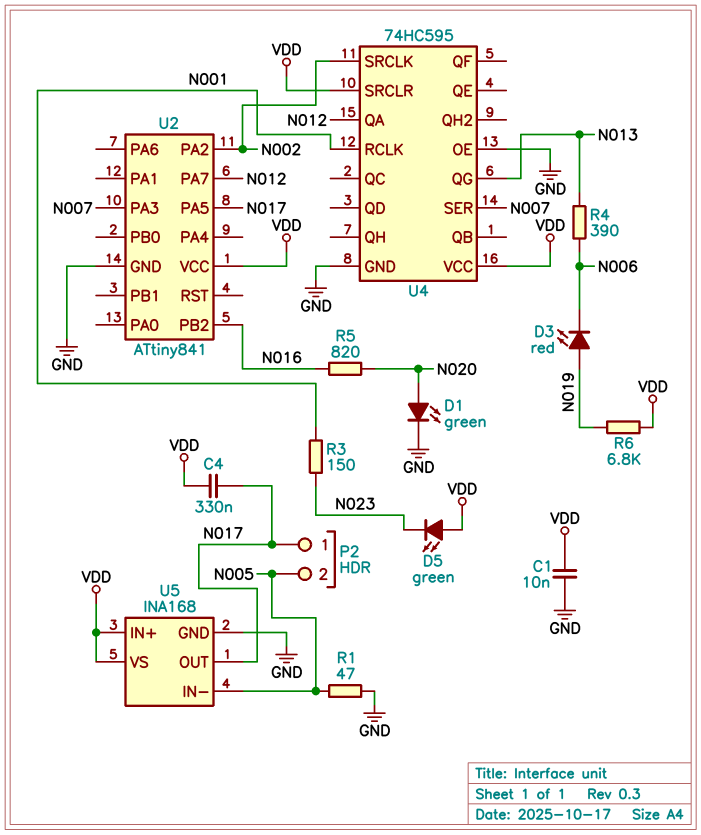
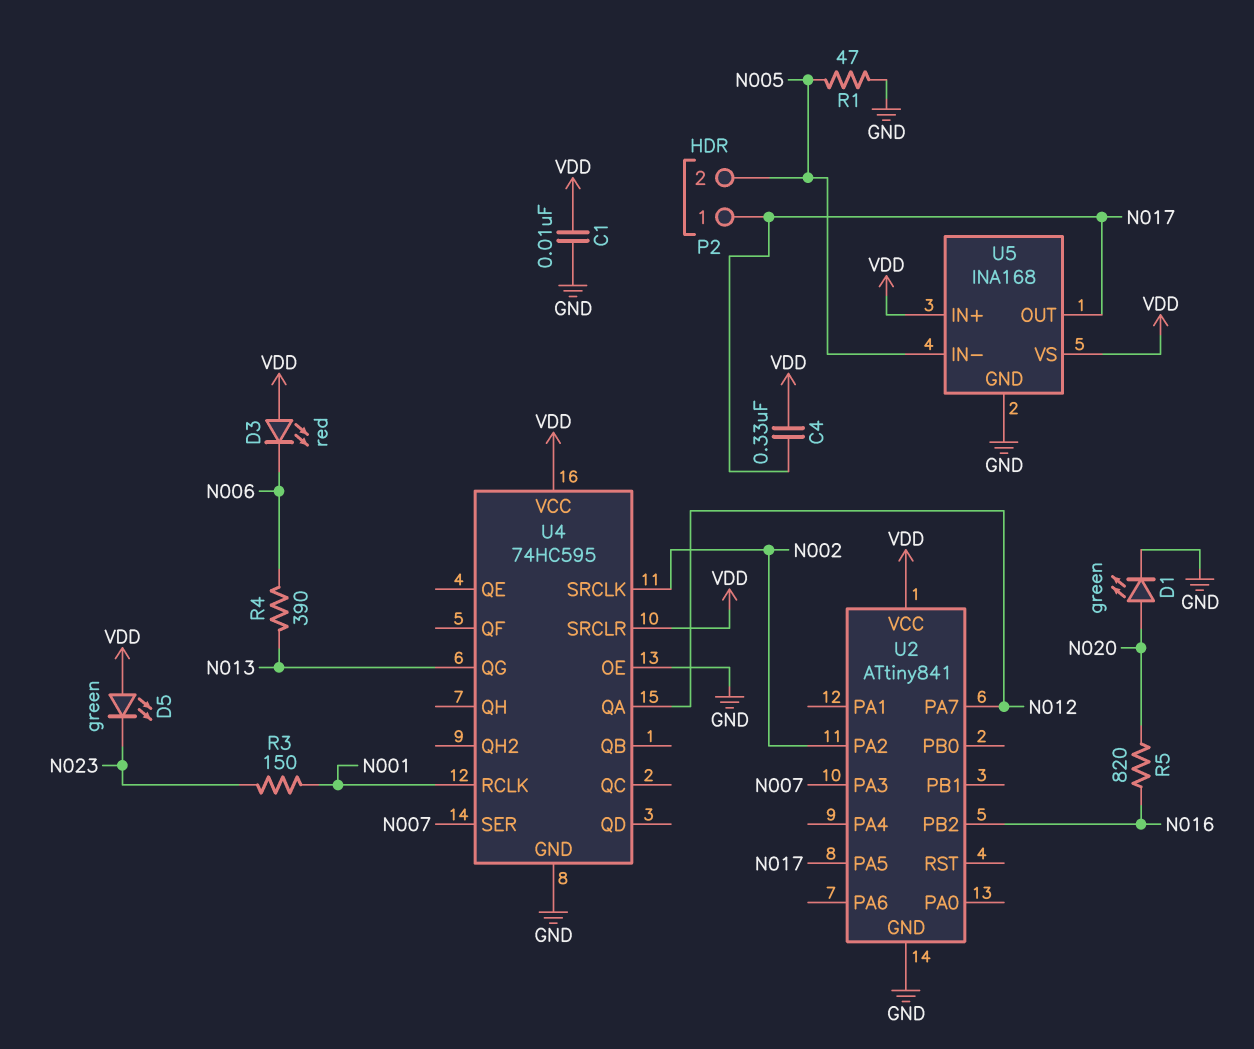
D3: LED red (A N019, K N006) -> LED red (A VDD, K N006)
R6: 6.8k (N019, VDD) -> none

